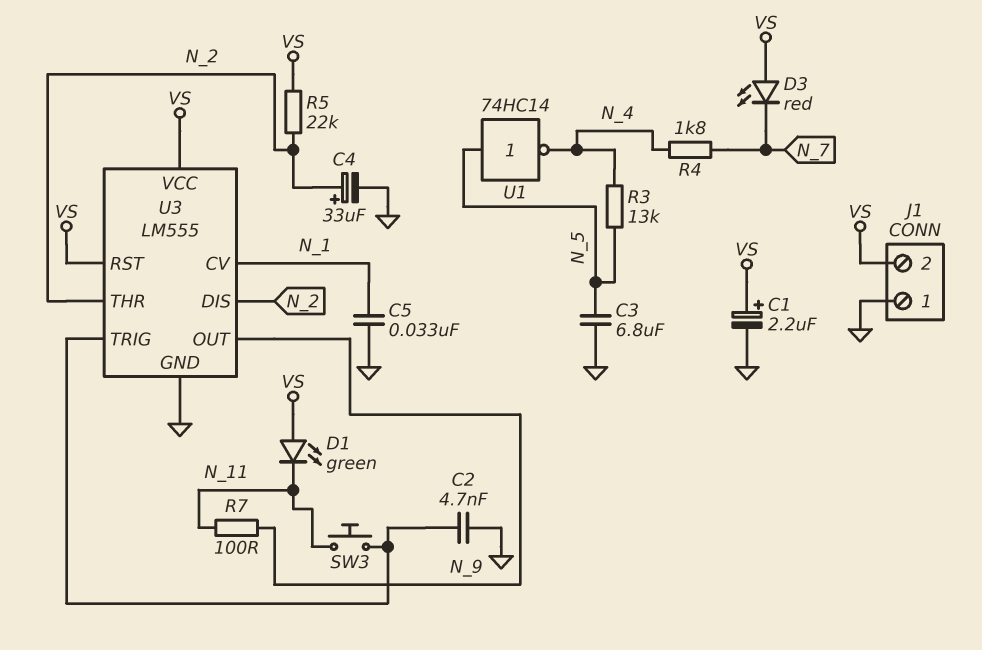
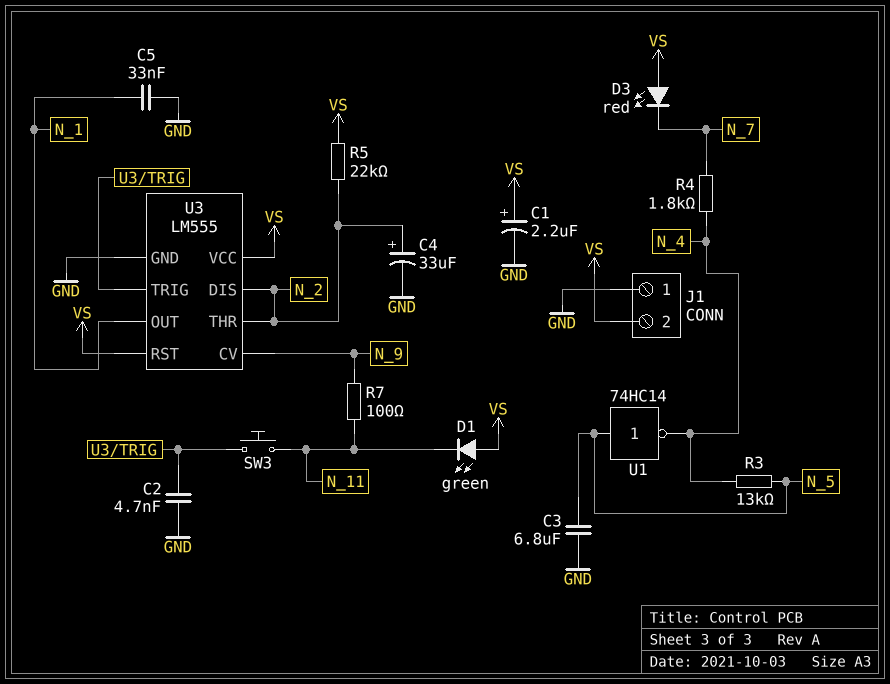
U3 pin CV: N_1 -> N_9
U3 pin OUT: N_9 -> N_1

